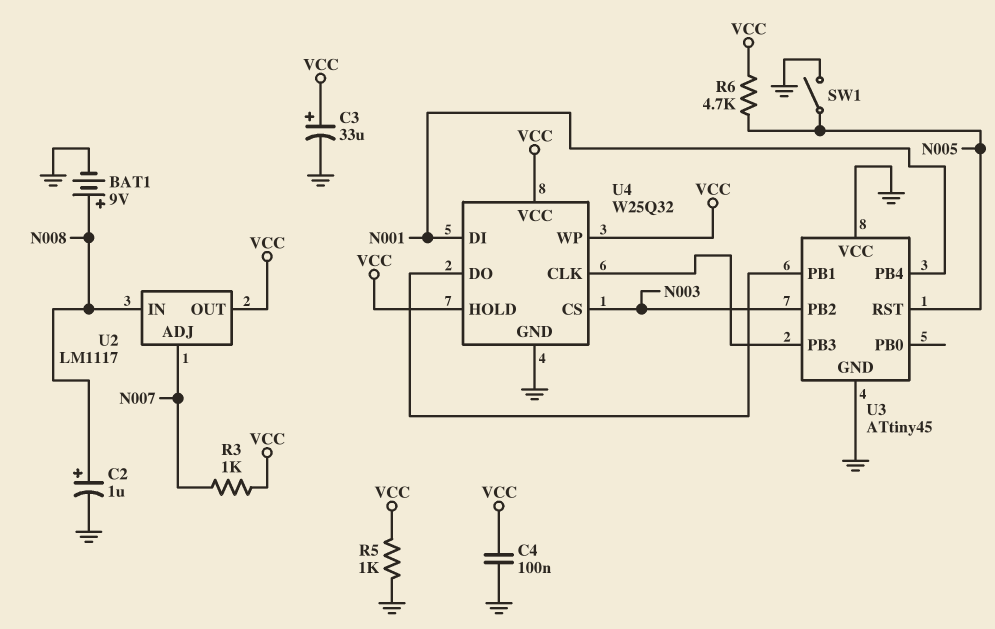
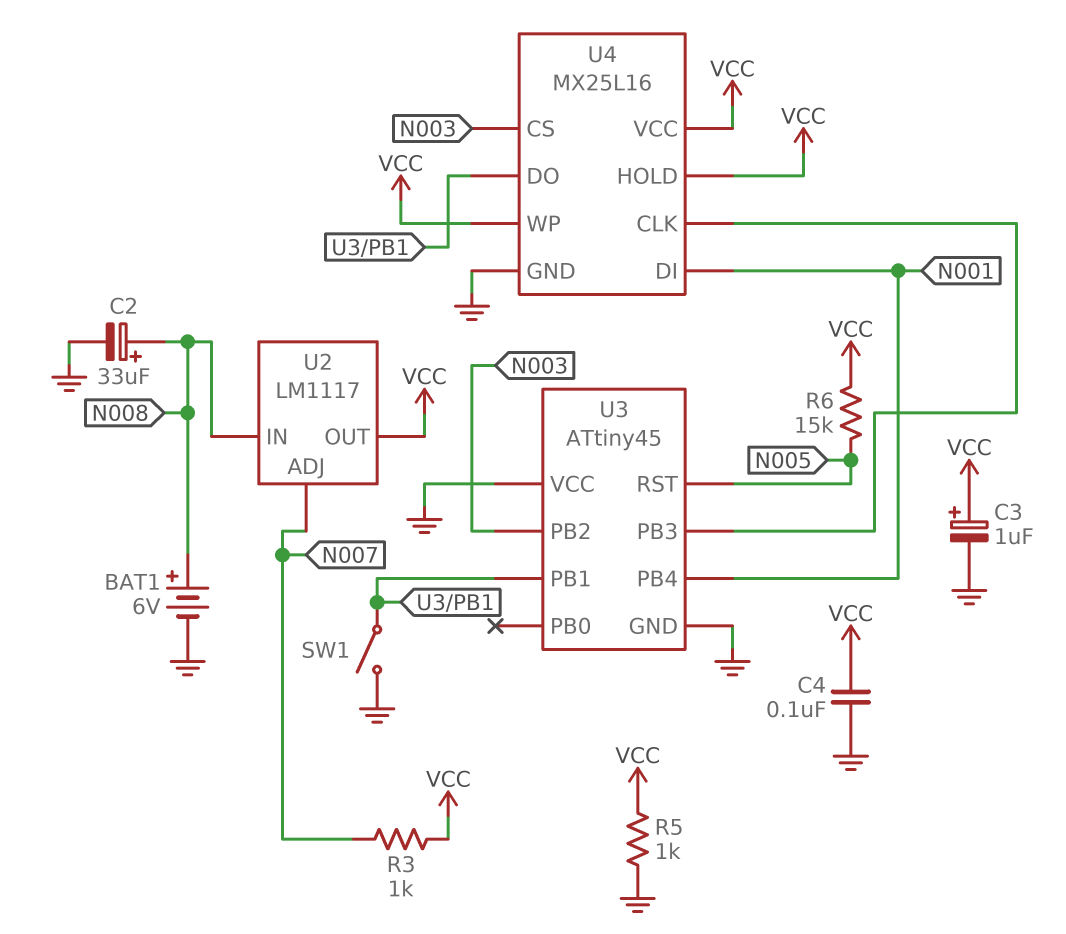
BAT1: 9V (plus N008, minus GND) -> 6V (plus N008, minus GND)
C2: 1uF (plus N008, minus GND) -> 33uF (plus N008, minus GND)
C3: 33uF (plus VCC, minus GND) -> 1uF (plus VCC, minus GND)
R6: 4.7k (N005, VCC) -> 15k (N005, VCC)
SW1: switch (GND, N005) -> switch (GND, U3/PB1)
U4: W25Q32 -> MX25L16

